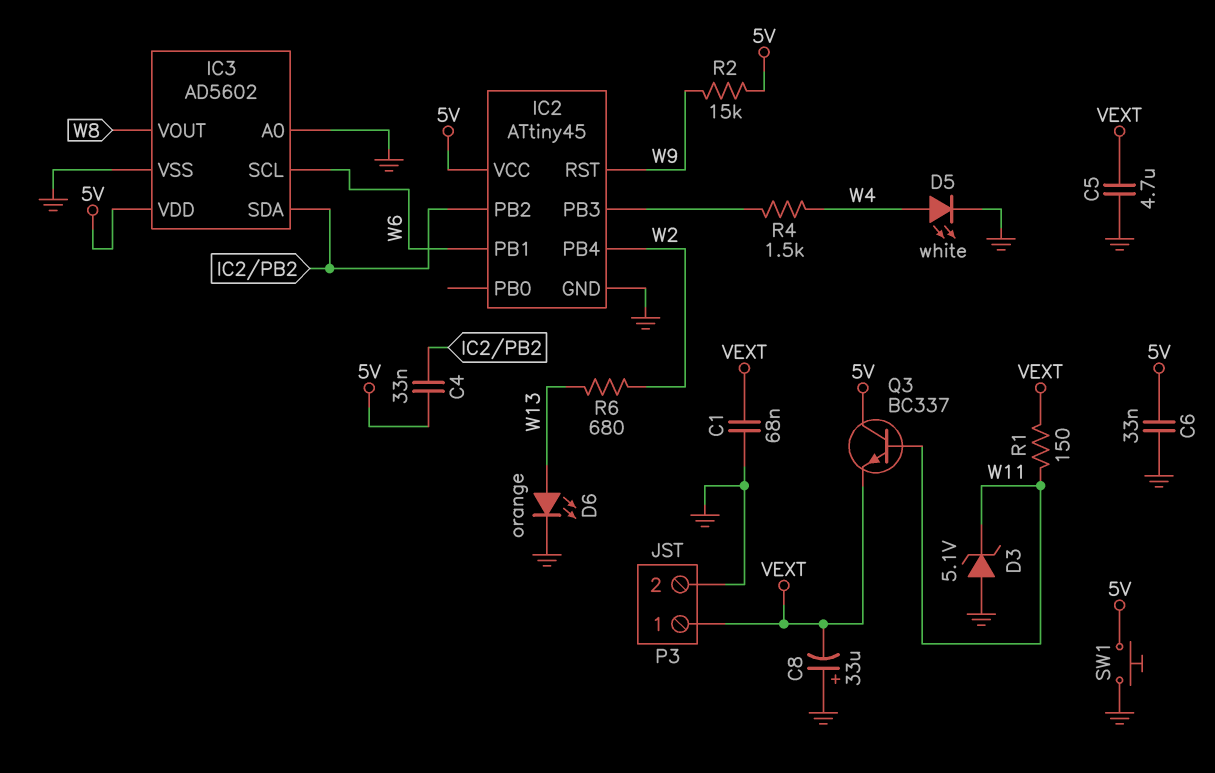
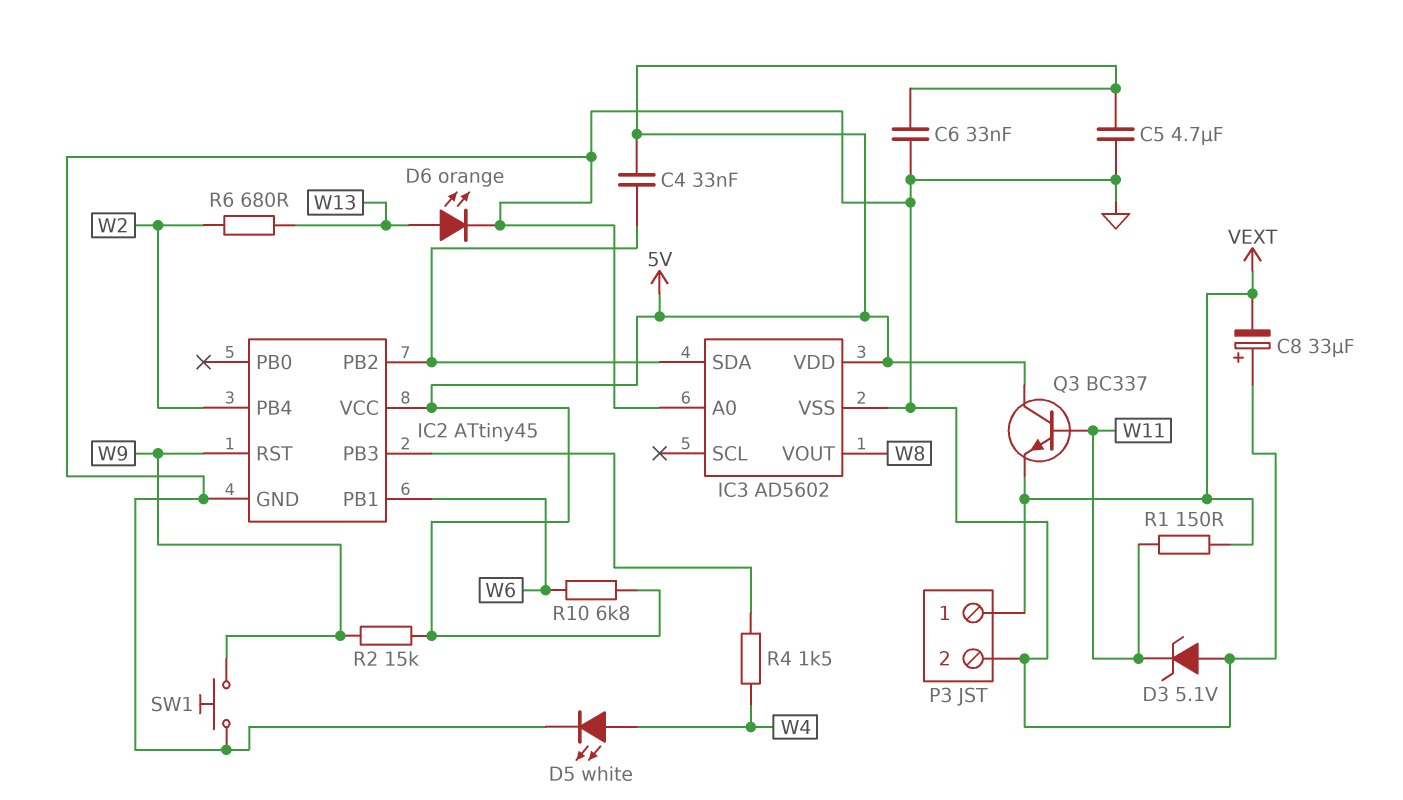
C1: 68nF (GND, VEXT) -> none
C5: 4.7uF (GND, VEXT) -> 4.7uF (5V, GND)
IC3 pin SCL: W6 -> none
R10: none -> 6.8k (5V, W6)
SW1: button (5V, GND) -> button (GND, W9)

